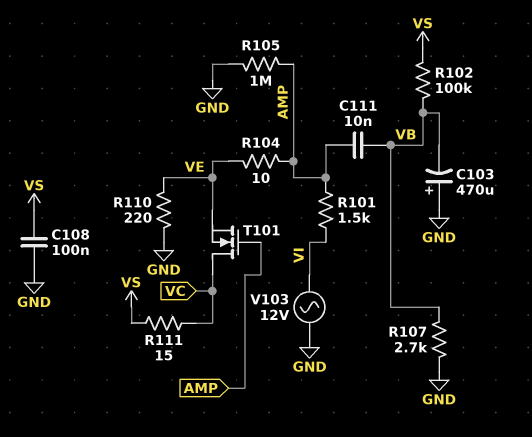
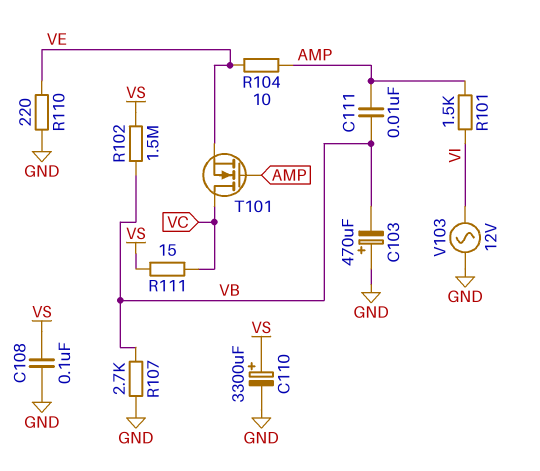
C110: none -> 3300uF (plus VS, minus GND)
R102: 100k (VB, VS) -> 1.5M (VB, VS)
R105: 1M (AMP, GND) -> none

